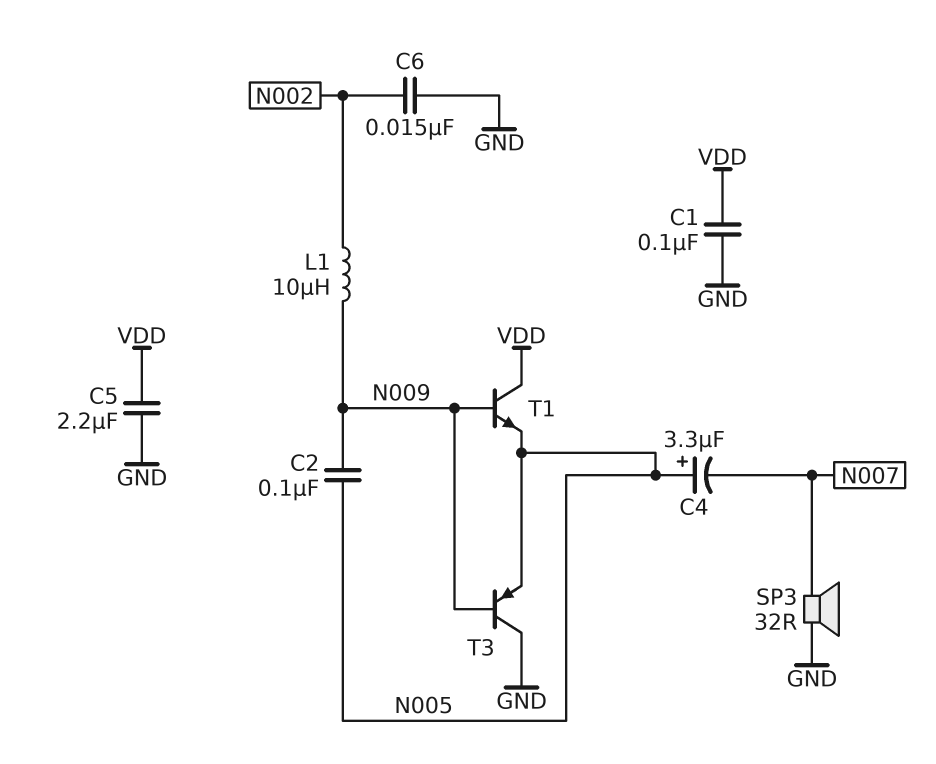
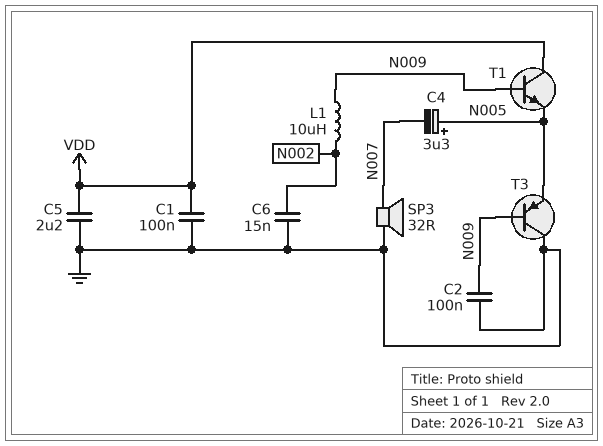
C2: 100nF (N005, N009) -> 100nF (GND, N009)

